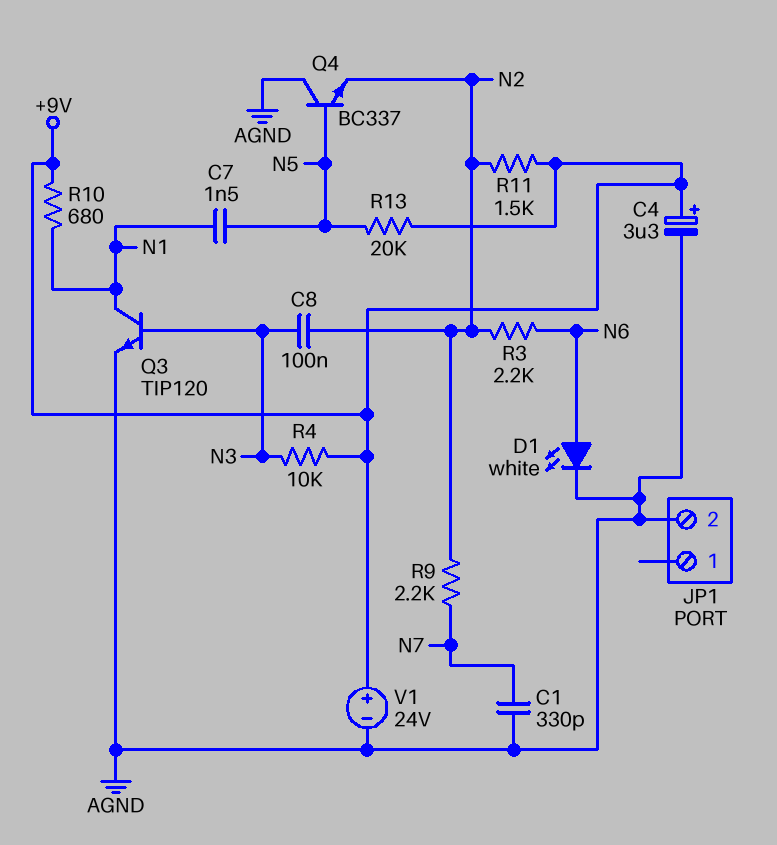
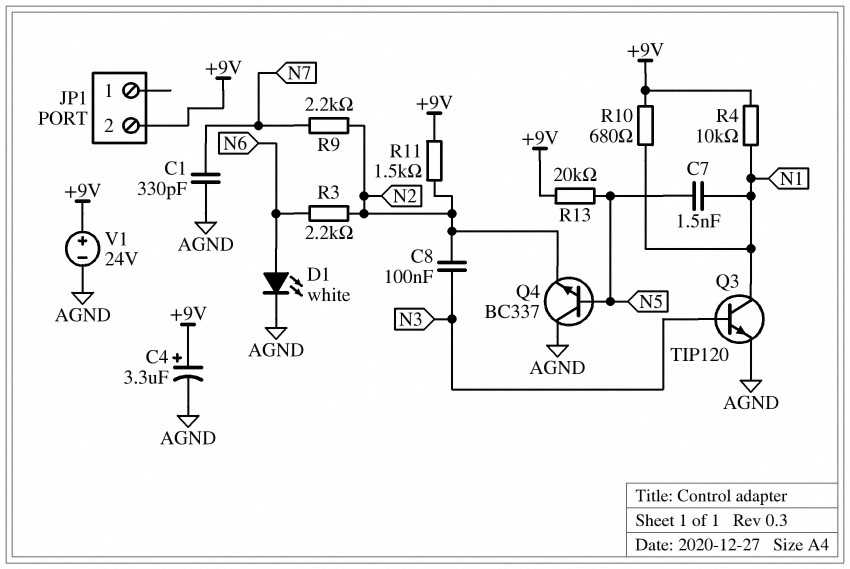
JP1 pin 2: AGND -> +9V
R4: 10k (+9V, N3) -> 10k (+9V, N1)

